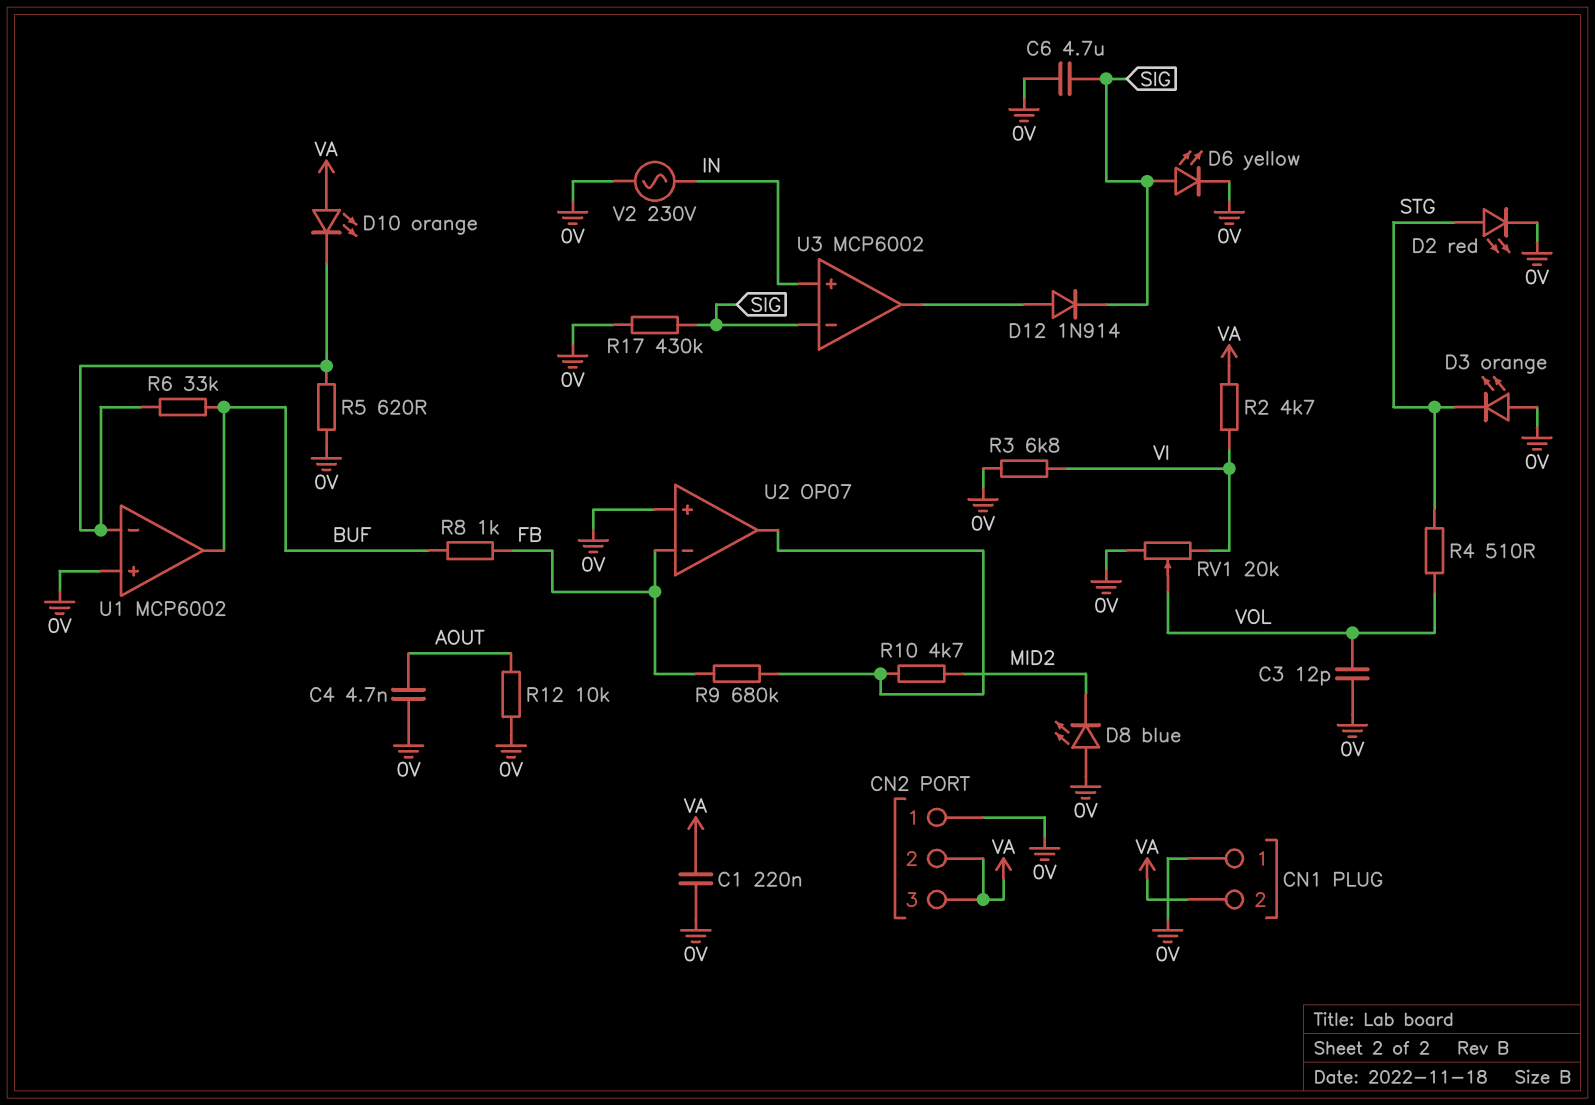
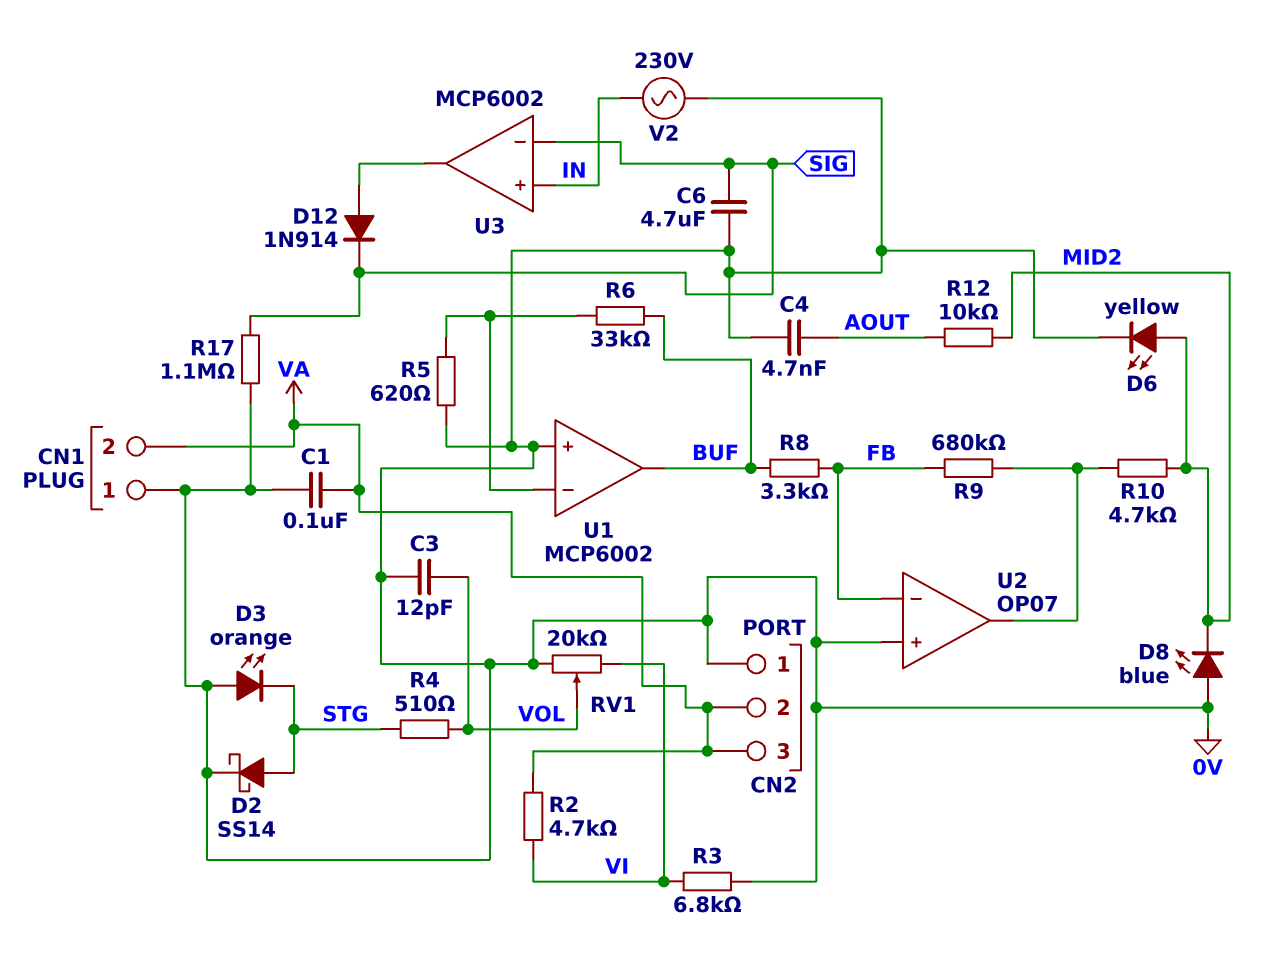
C1: 220nF (0V, VA) -> 100nF (0V, VA)
D2: LED red (A STG, K 0V) -> schottky SS14 (A STG, K 0V)
D6: LED yellow (A SIG, K 0V) -> LED yellow (A MID2, K 0V)
D10: LED orange (A VA, K U1/in-) -> none
R8: 1k (BUF, FB) -> 3.3k (BUF, FB)
R12: 10k (0V, AOUT) -> 10k (AOUT, MID2)
R17: 430k (0V, SIG) -> 1.1M (0V, SIG)

